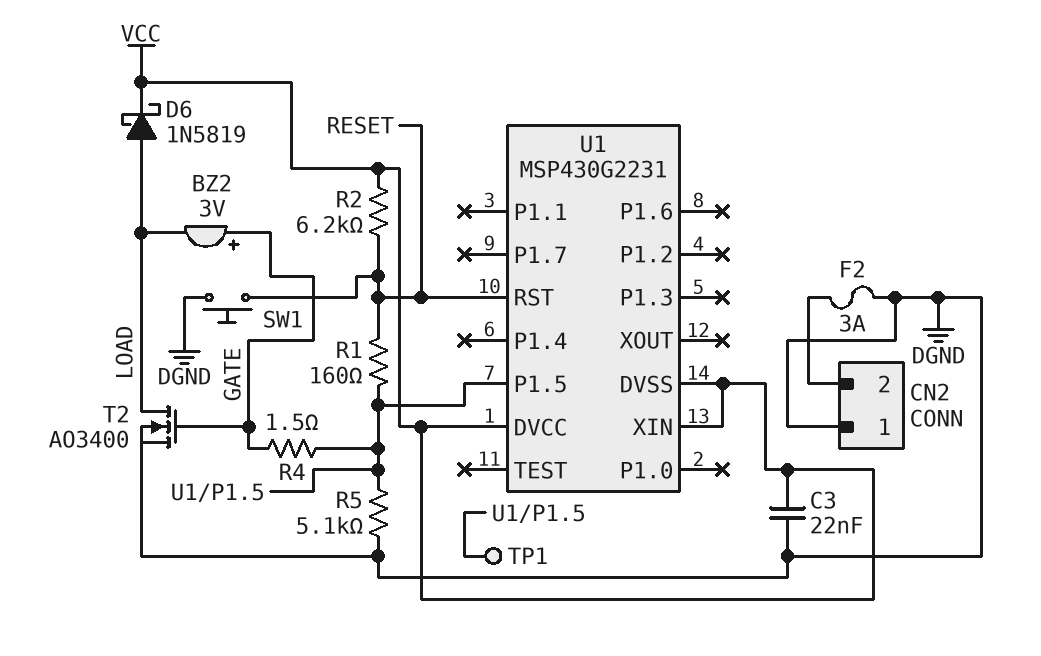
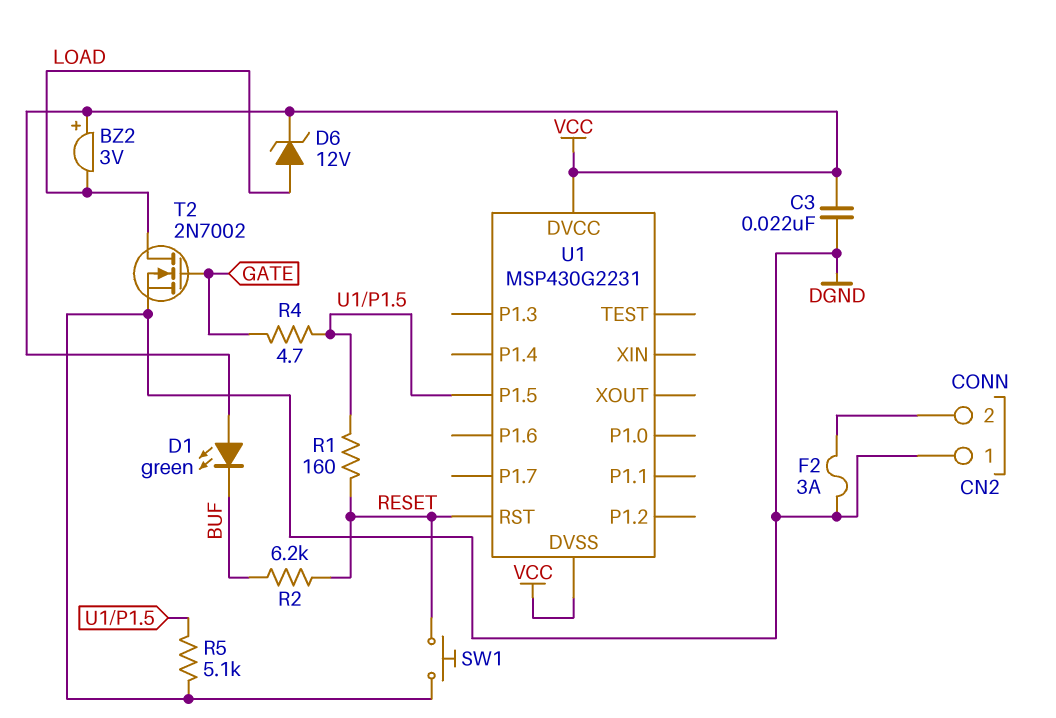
BZ2: buzzer 3V (plus GATE, minus LOAD) -> buzzer 3V (plus VCC, minus LOAD)
D1: none -> LED green (A VCC, K BUF)
D6: schottky 1N5819 (A LOAD, K VCC) -> zener 12V (A LOAD, K VCC)
R2: 6.2k (RESET, VCC) -> 6.2k (BUF, RESET)
R4: 1.5 (GATE, U1/P1.5) -> 4.7 (GATE, U1/P1.5)
T2: NMOS AO3400 (G GATE, D LOAD, S DGND) -> NMOS 2N7002 (G GATE, D LOAD, S DGND)
TP1: test point (U1/P1.5) -> none
U1 pin XIN: VCC -> none

